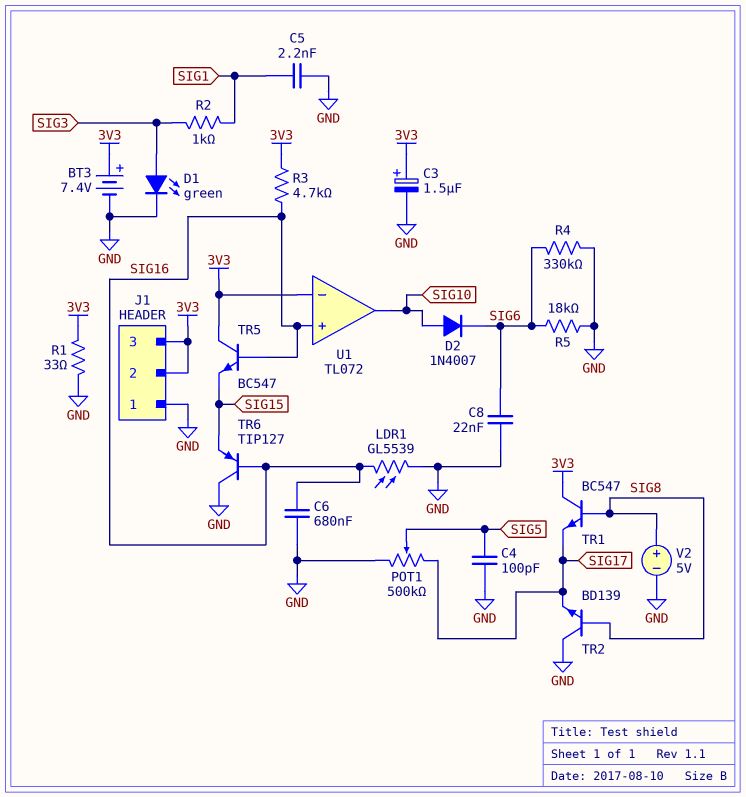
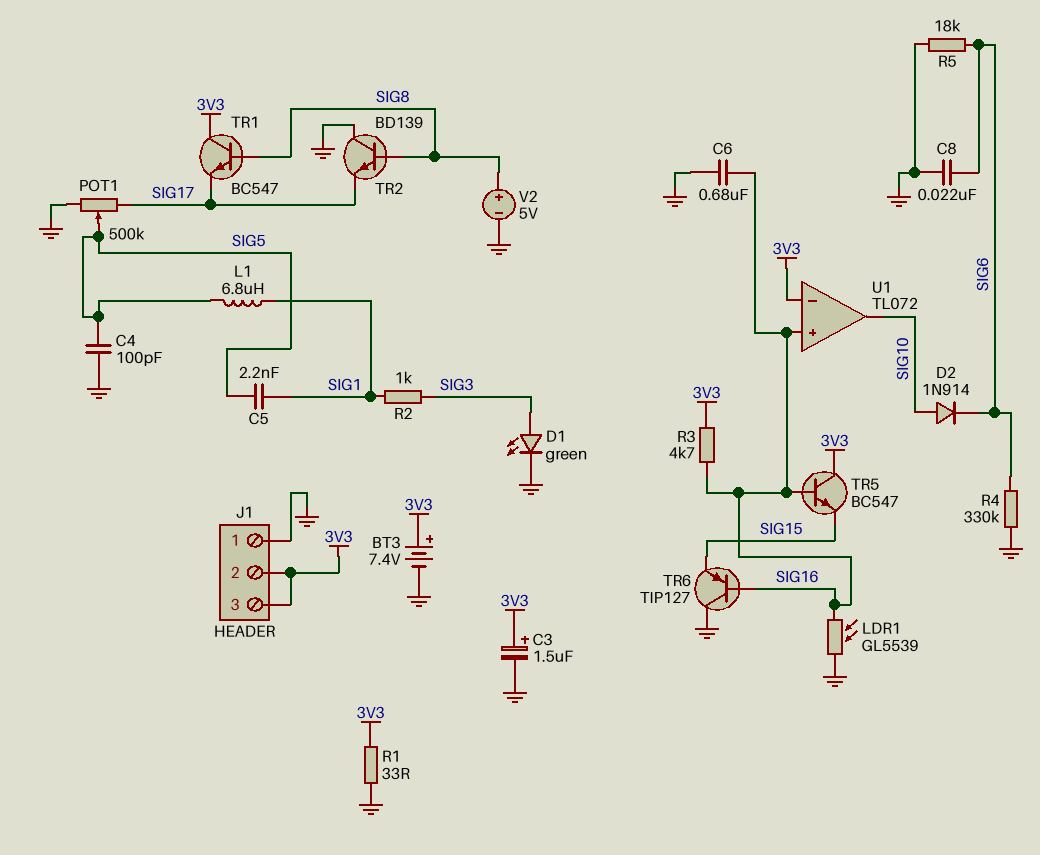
C5: 2.2nF (GND, SIG1) -> 2.2nF (SIG1, SIG5)
D2: diode 1N4007 (A SIG10, K SIG6) -> diode 1N914 (A SIG10, K SIG6)
L1: none -> 6.8uH (SIG1, SIG5)

